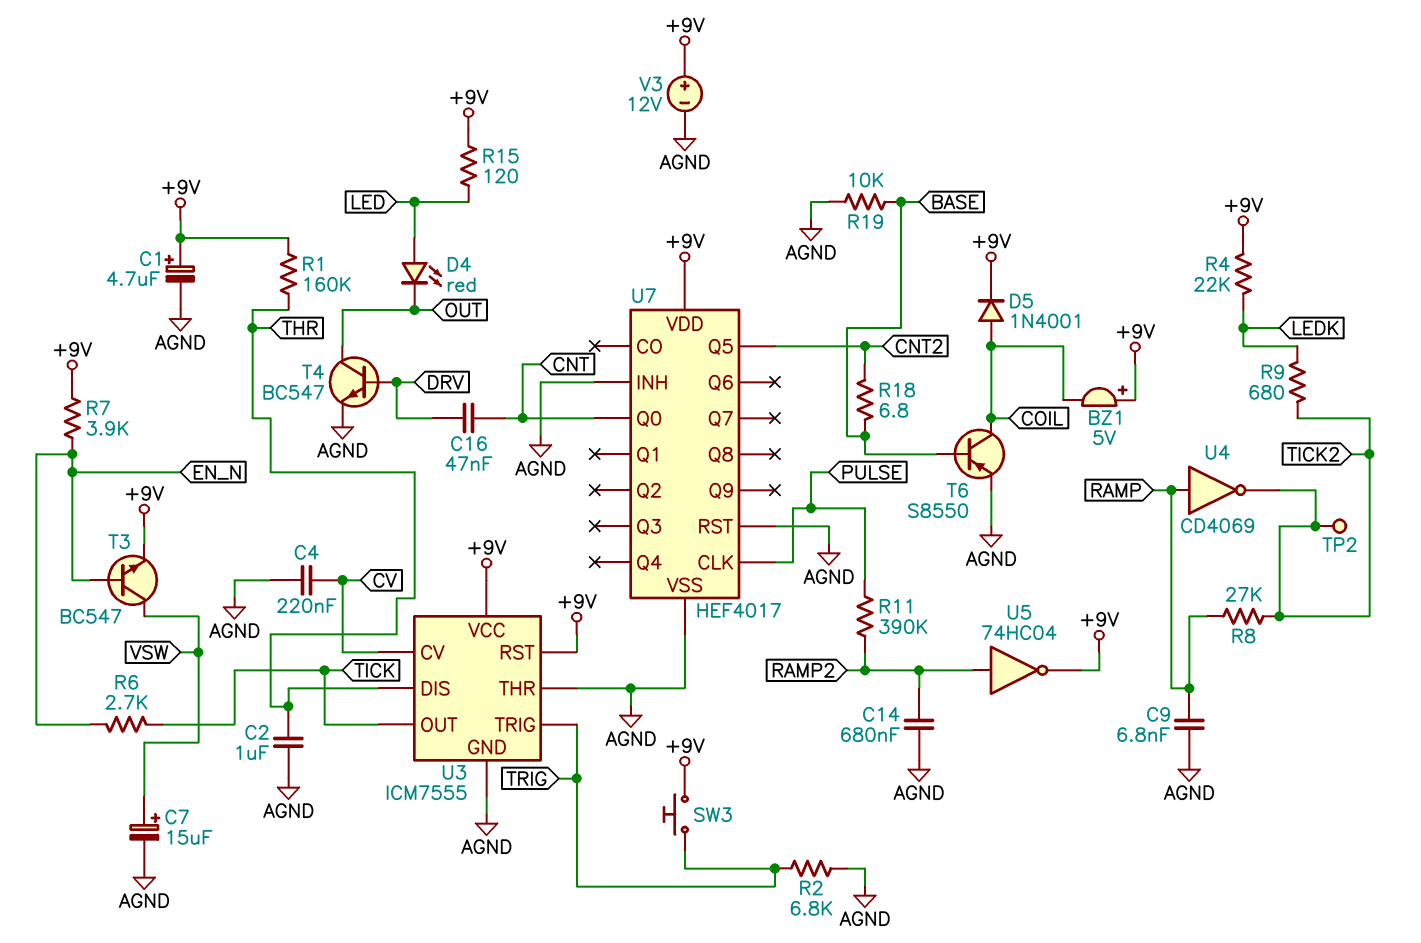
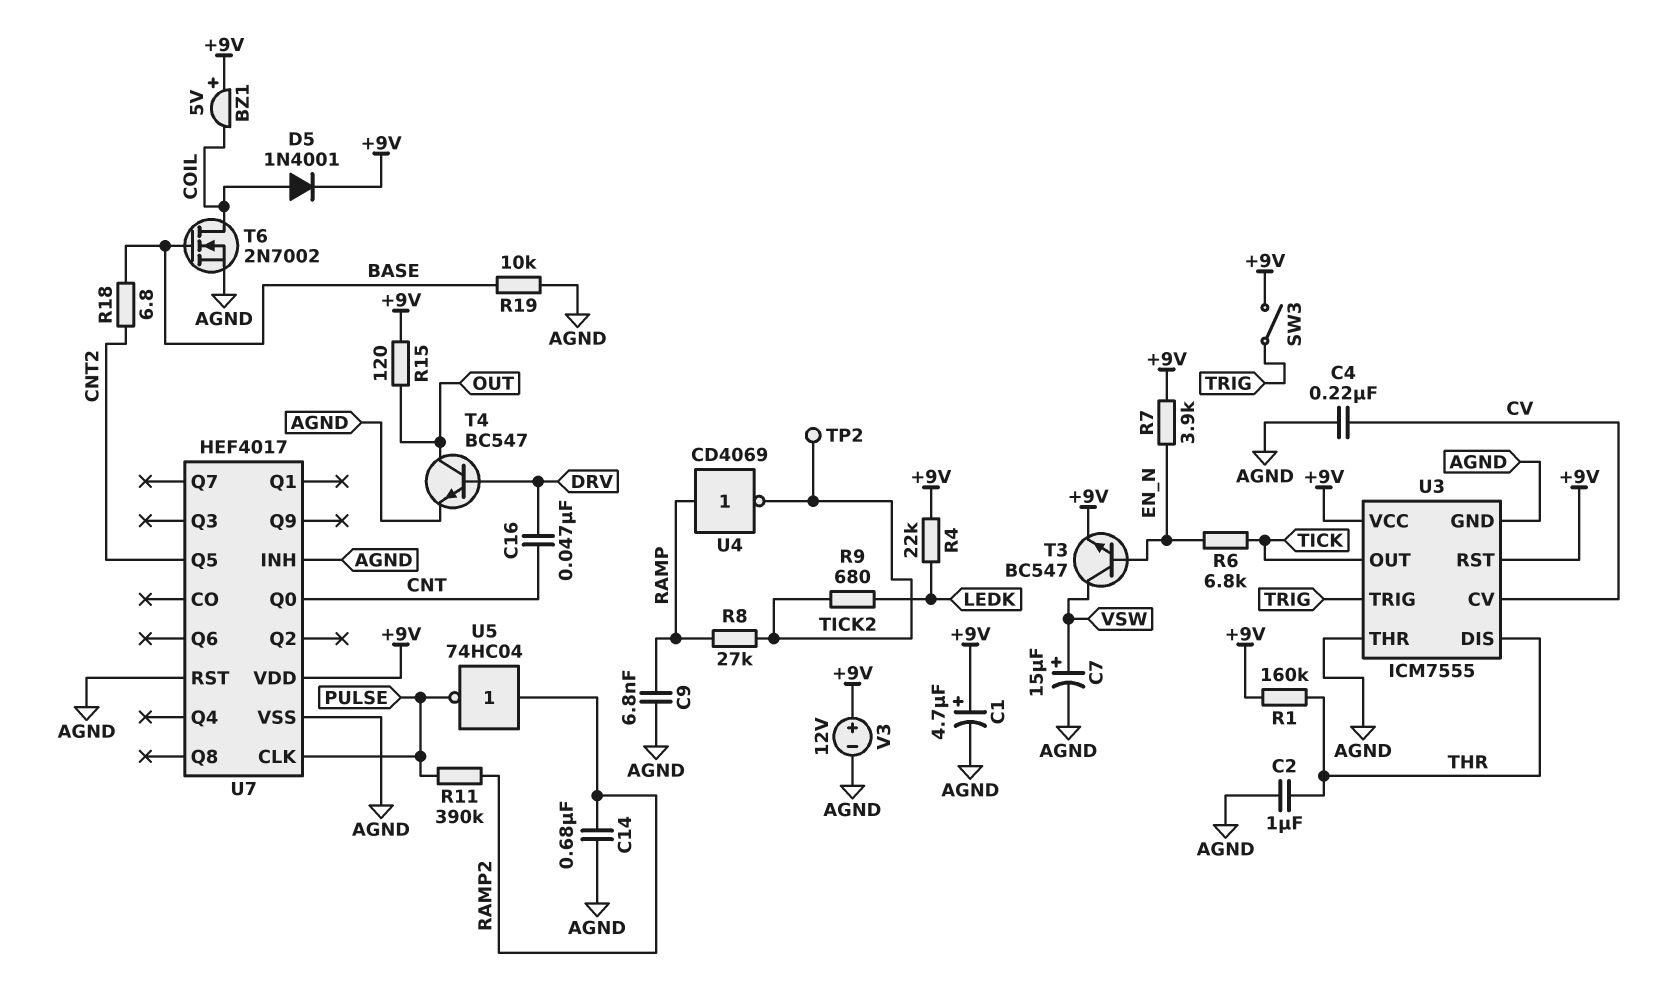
D4: LED red (A LED, K OUT) -> none
R2: 6.8k (AGND, TRIG) -> none
R6: 2.7k (EN_N, TICK) -> 6.8k (EN_N, TICK)
R15: 120 (+9V, LED) -> 120 (+9V, OUT)
SW3: button (+9V, TRIG) -> switch (+9V, TRIG)
T6: PNP S8550 (B BASE, C COIL, E AGND) -> NMOS 2N7002 (G BASE, D COIL, S AGND)
U5: NOT 74HC04 (in RAMP2, out +9V) -> NOT 74HC04 (in RAMP2, out PULSE)

